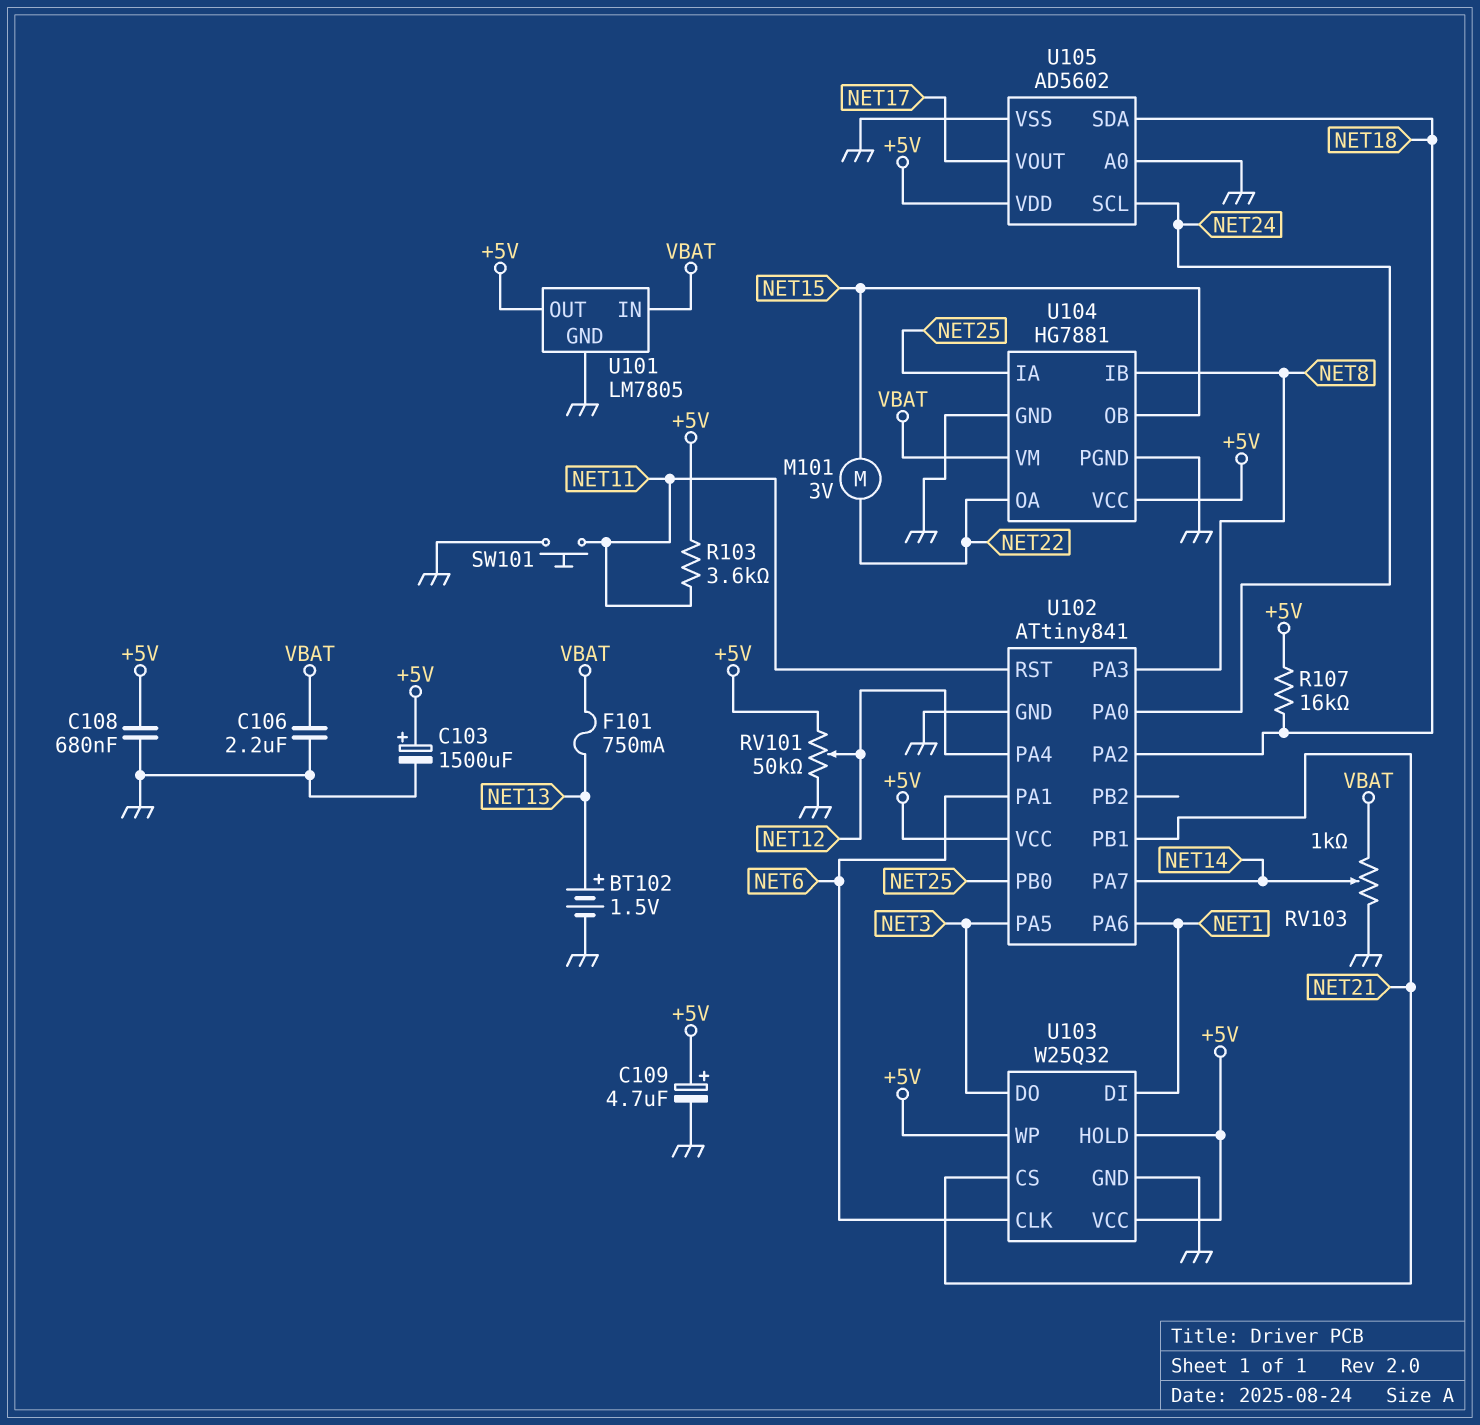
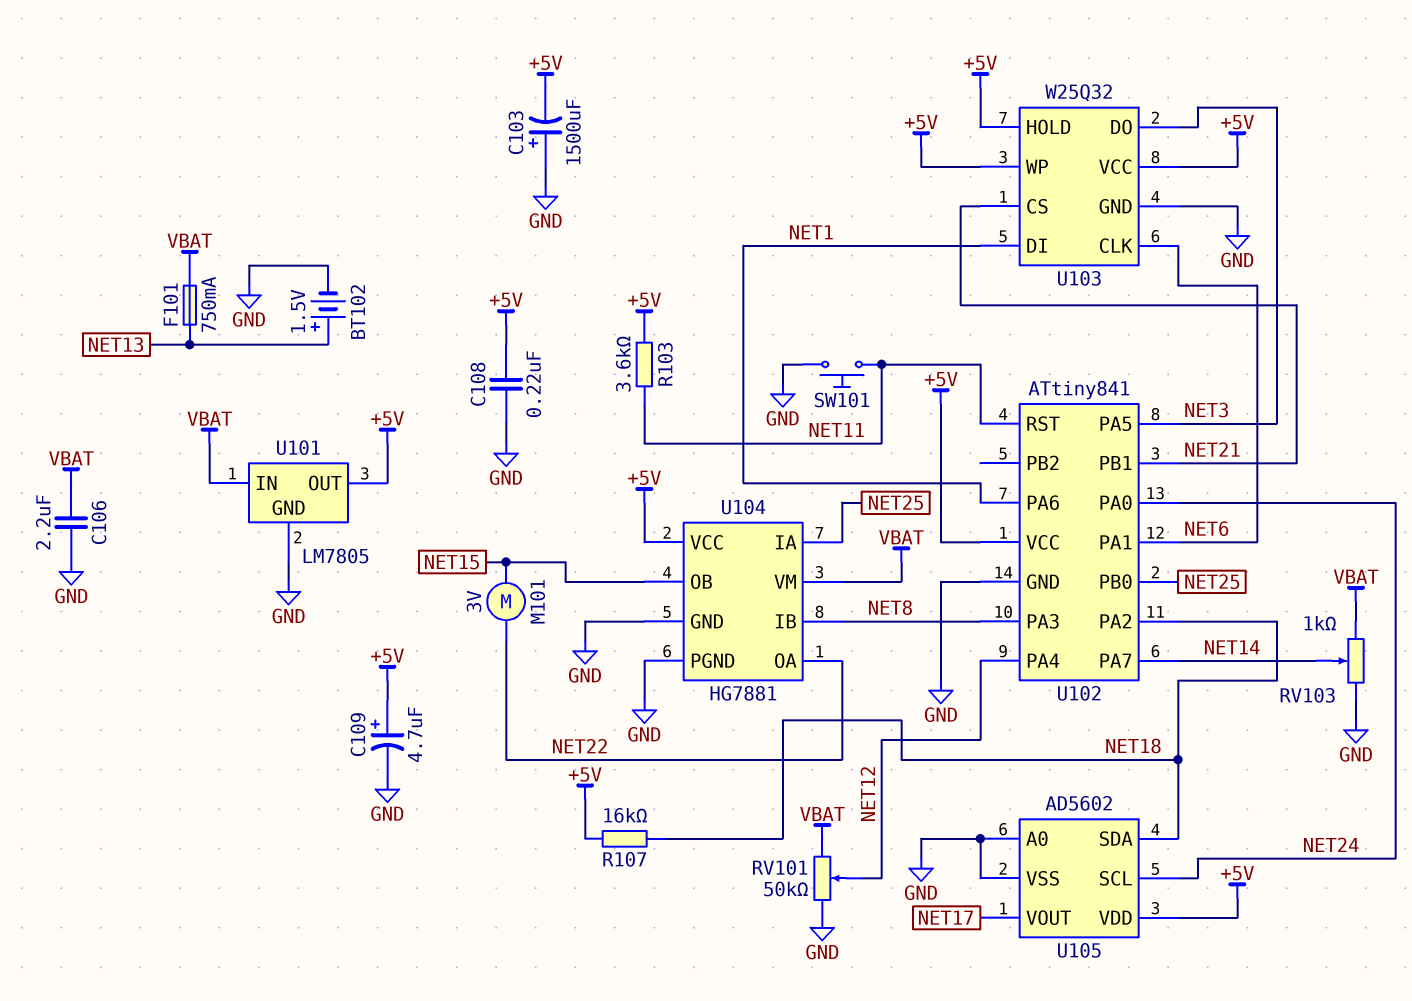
C103: 1500uF (plus +5V, minus GND) -> 1500uF (plus GND, minus +5V)
C108: 680nF (+5V, GND) -> 220nF (+5V, GND)
RV101: 50k (+5V, GND, wiper NET12) -> 50k (GND, VBAT, wiper NET12)

